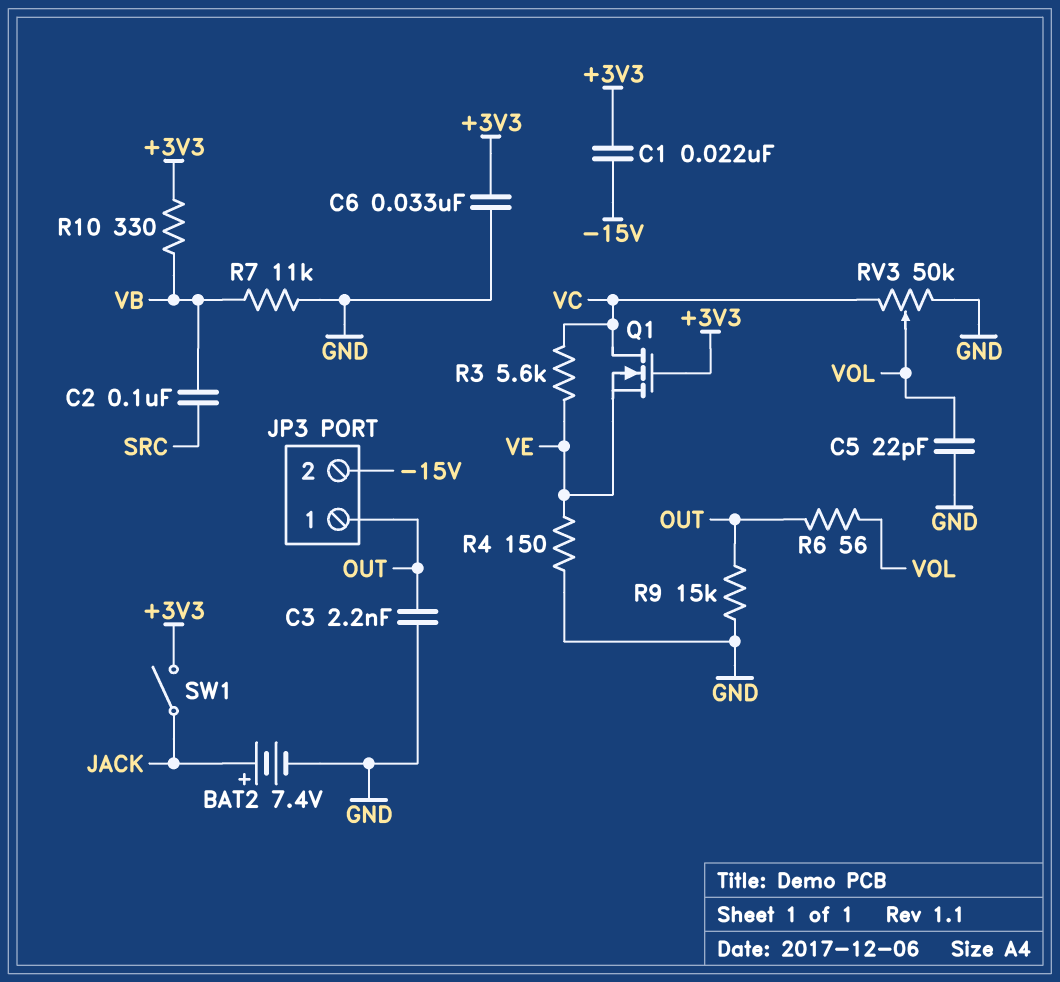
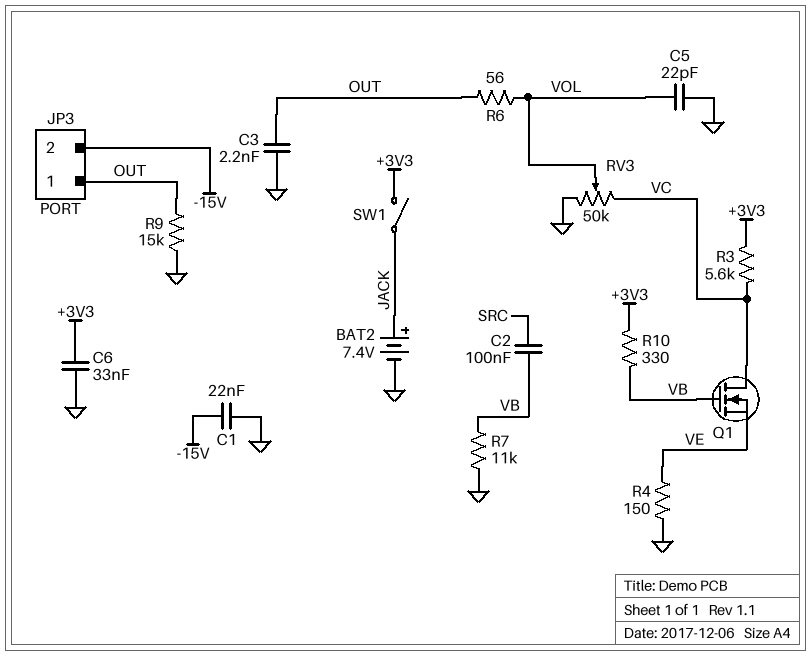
C1: 22nF (+3V3, -15V) -> 22nF (-15V, GND)
Q1: NMOS (G +3V3, D VC, S VE) -> NMOS (G VB, D VC, S VE)
R3: 5.6k (VC, VE) -> 5.6k (+3V3, VC)

